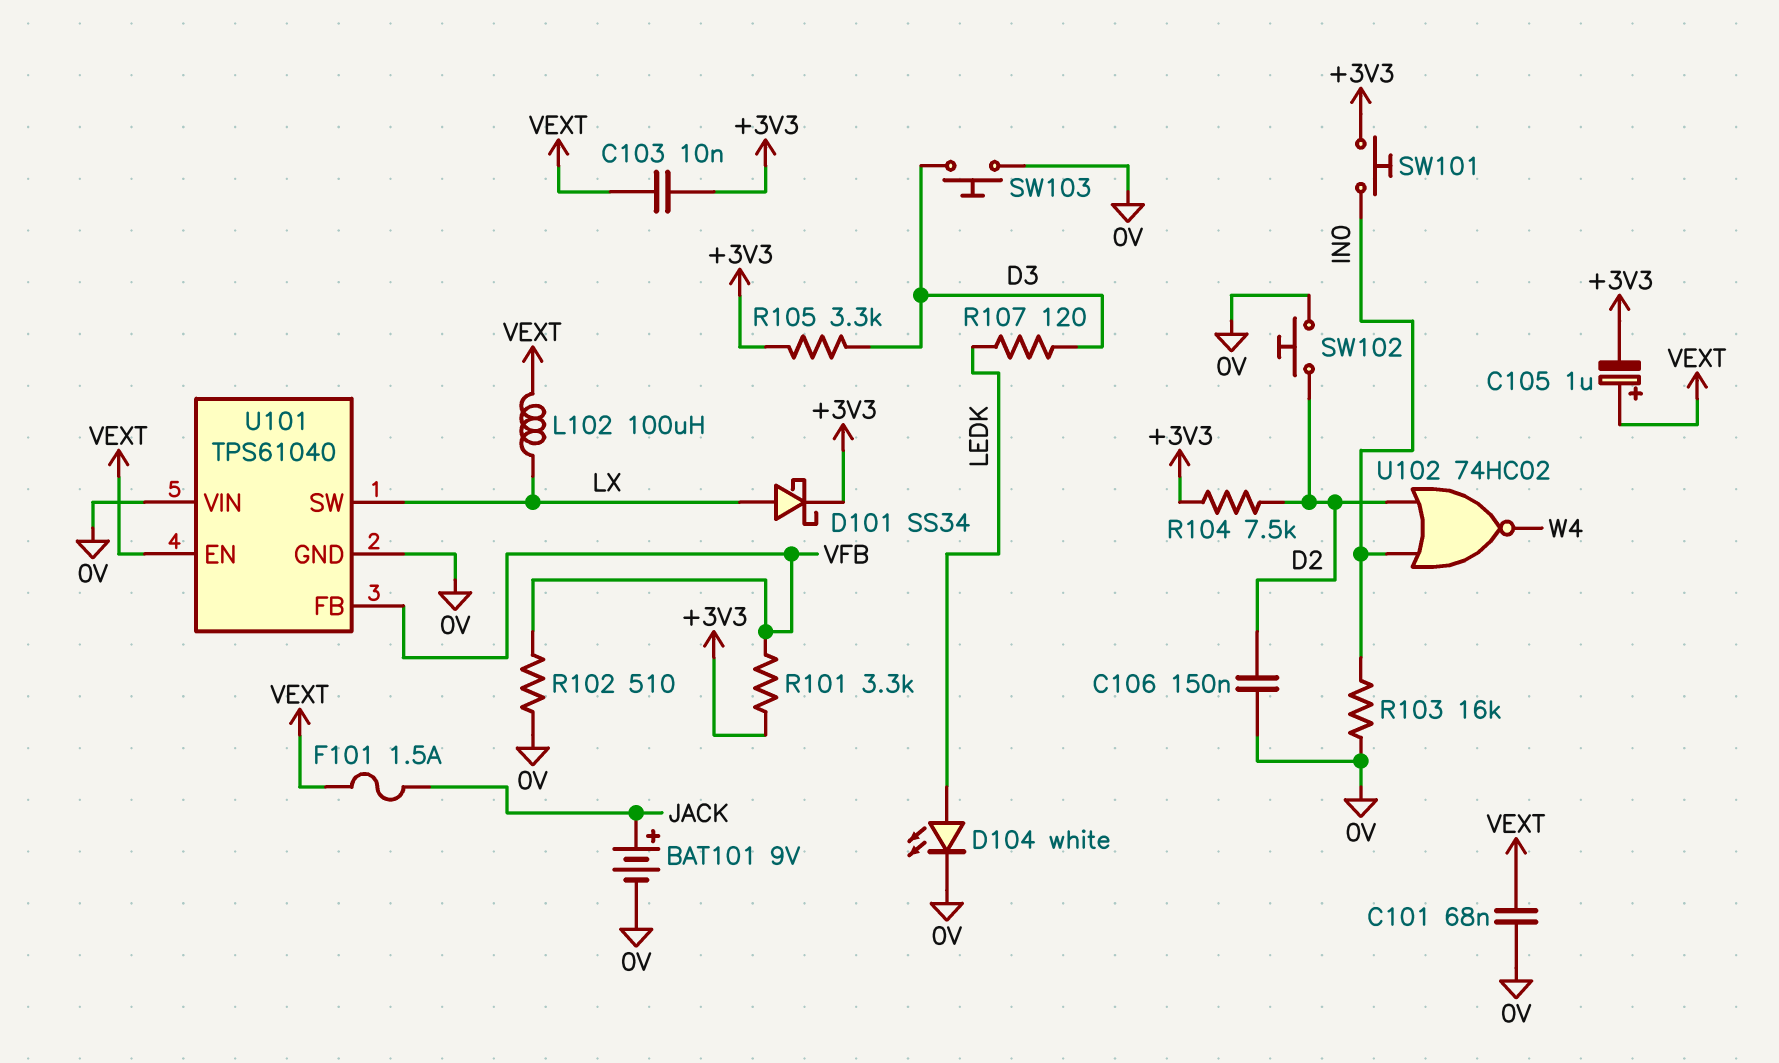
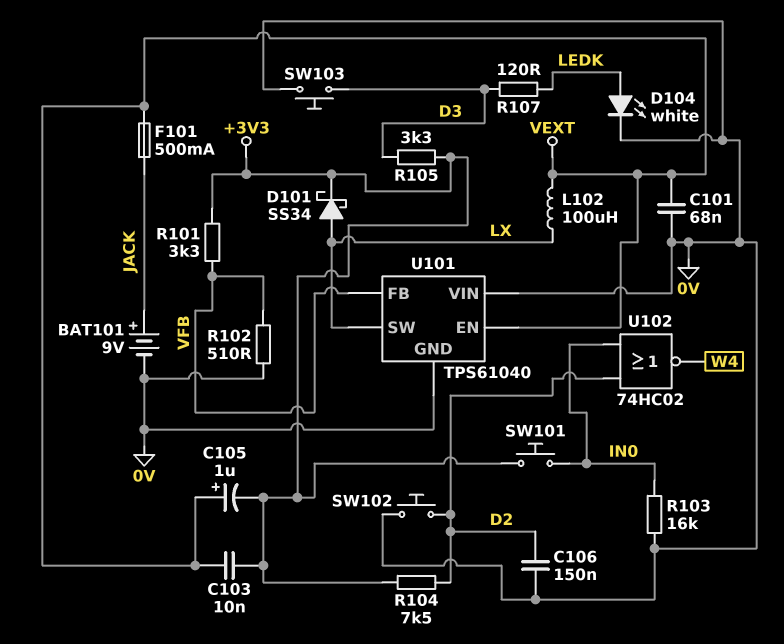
F101: 1.5A (JACK, VEXT) -> 500mA (JACK, VEXT)

